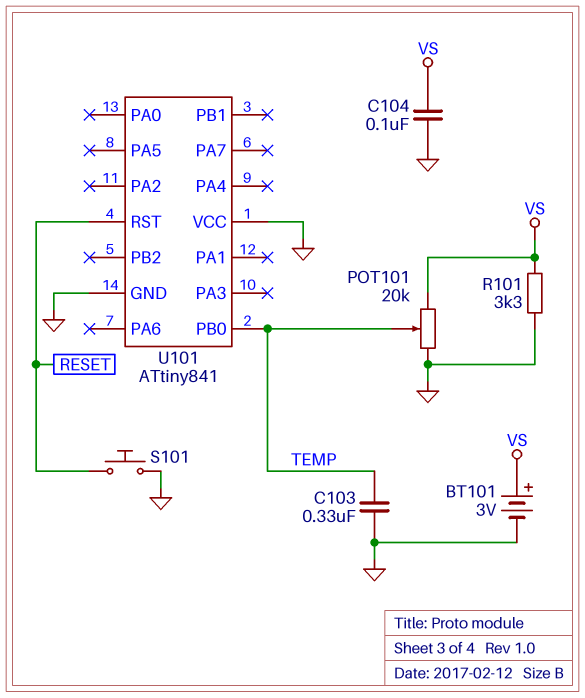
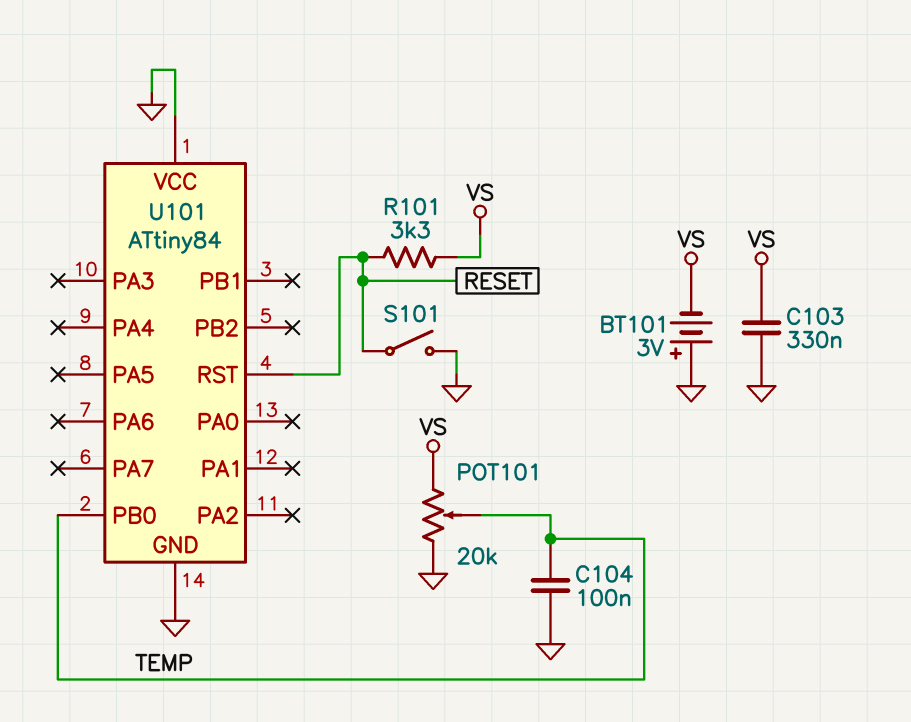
BT101: 3V (plus VS, minus GND) -> 3V (plus GND, minus VS)
C103: 330nF (GND, TEMP) -> 330nF (GND, VS)
C104: 100nF (GND, VS) -> 100nF (GND, TEMP)
R101: 3.3k (GND, VS) -> 3.3k (RESET, VS)
S101: button (GND, RESET) -> switch (GND, RESET)
U101: ATtiny841 -> ATtiny84

